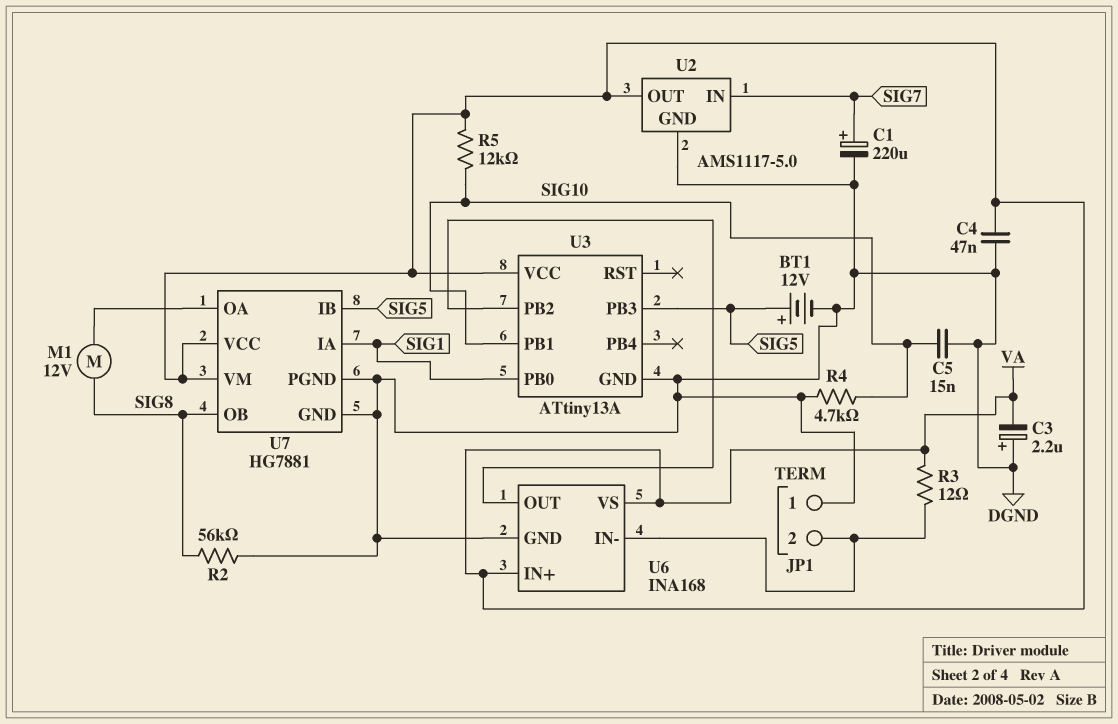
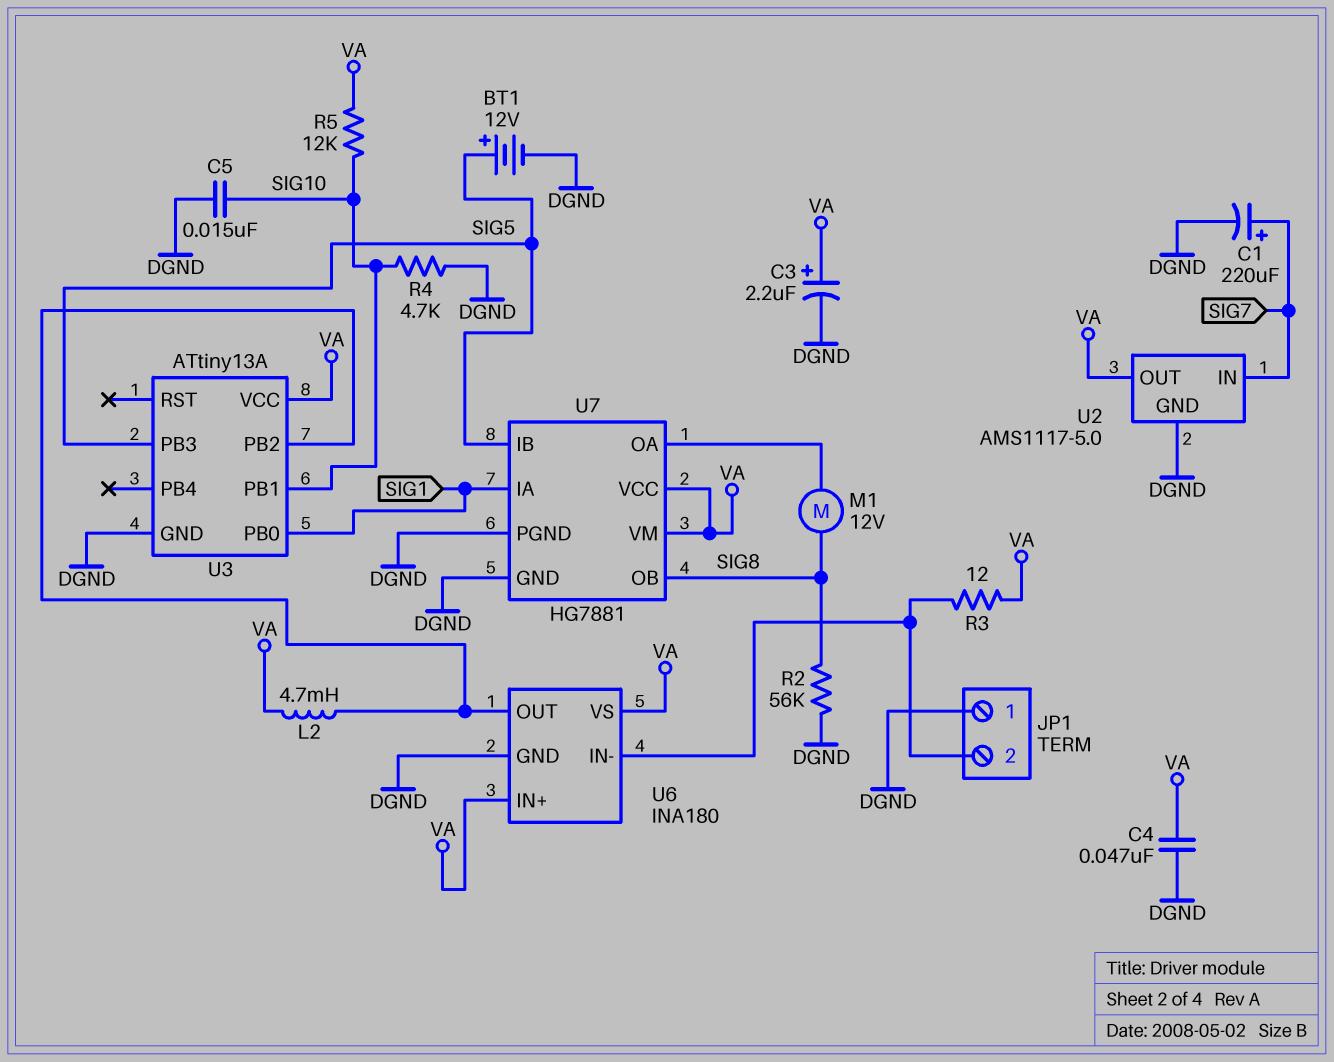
C3: 2.2uF (plus DGND, minus VA) -> 2.2uF (plus VA, minus DGND)
L2: none -> 4.7mH (U3/PB2, VA)
U6: INA168 -> INA180

